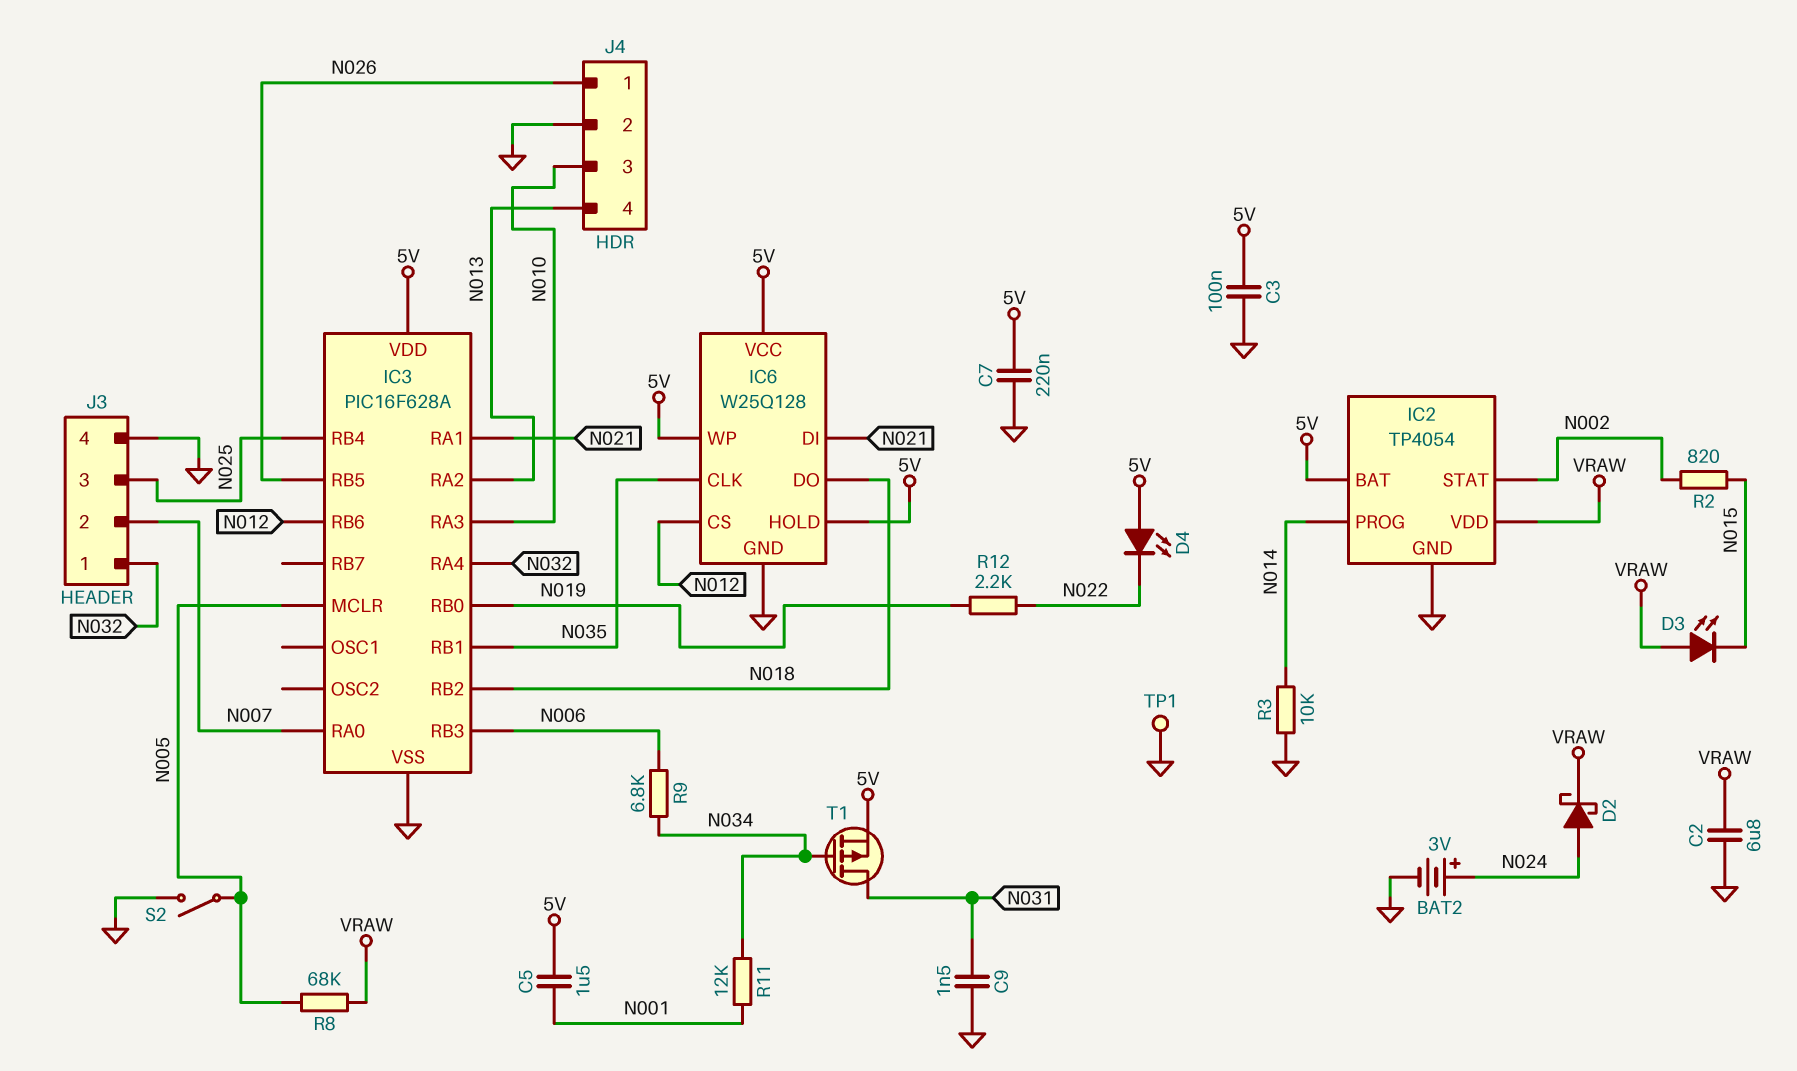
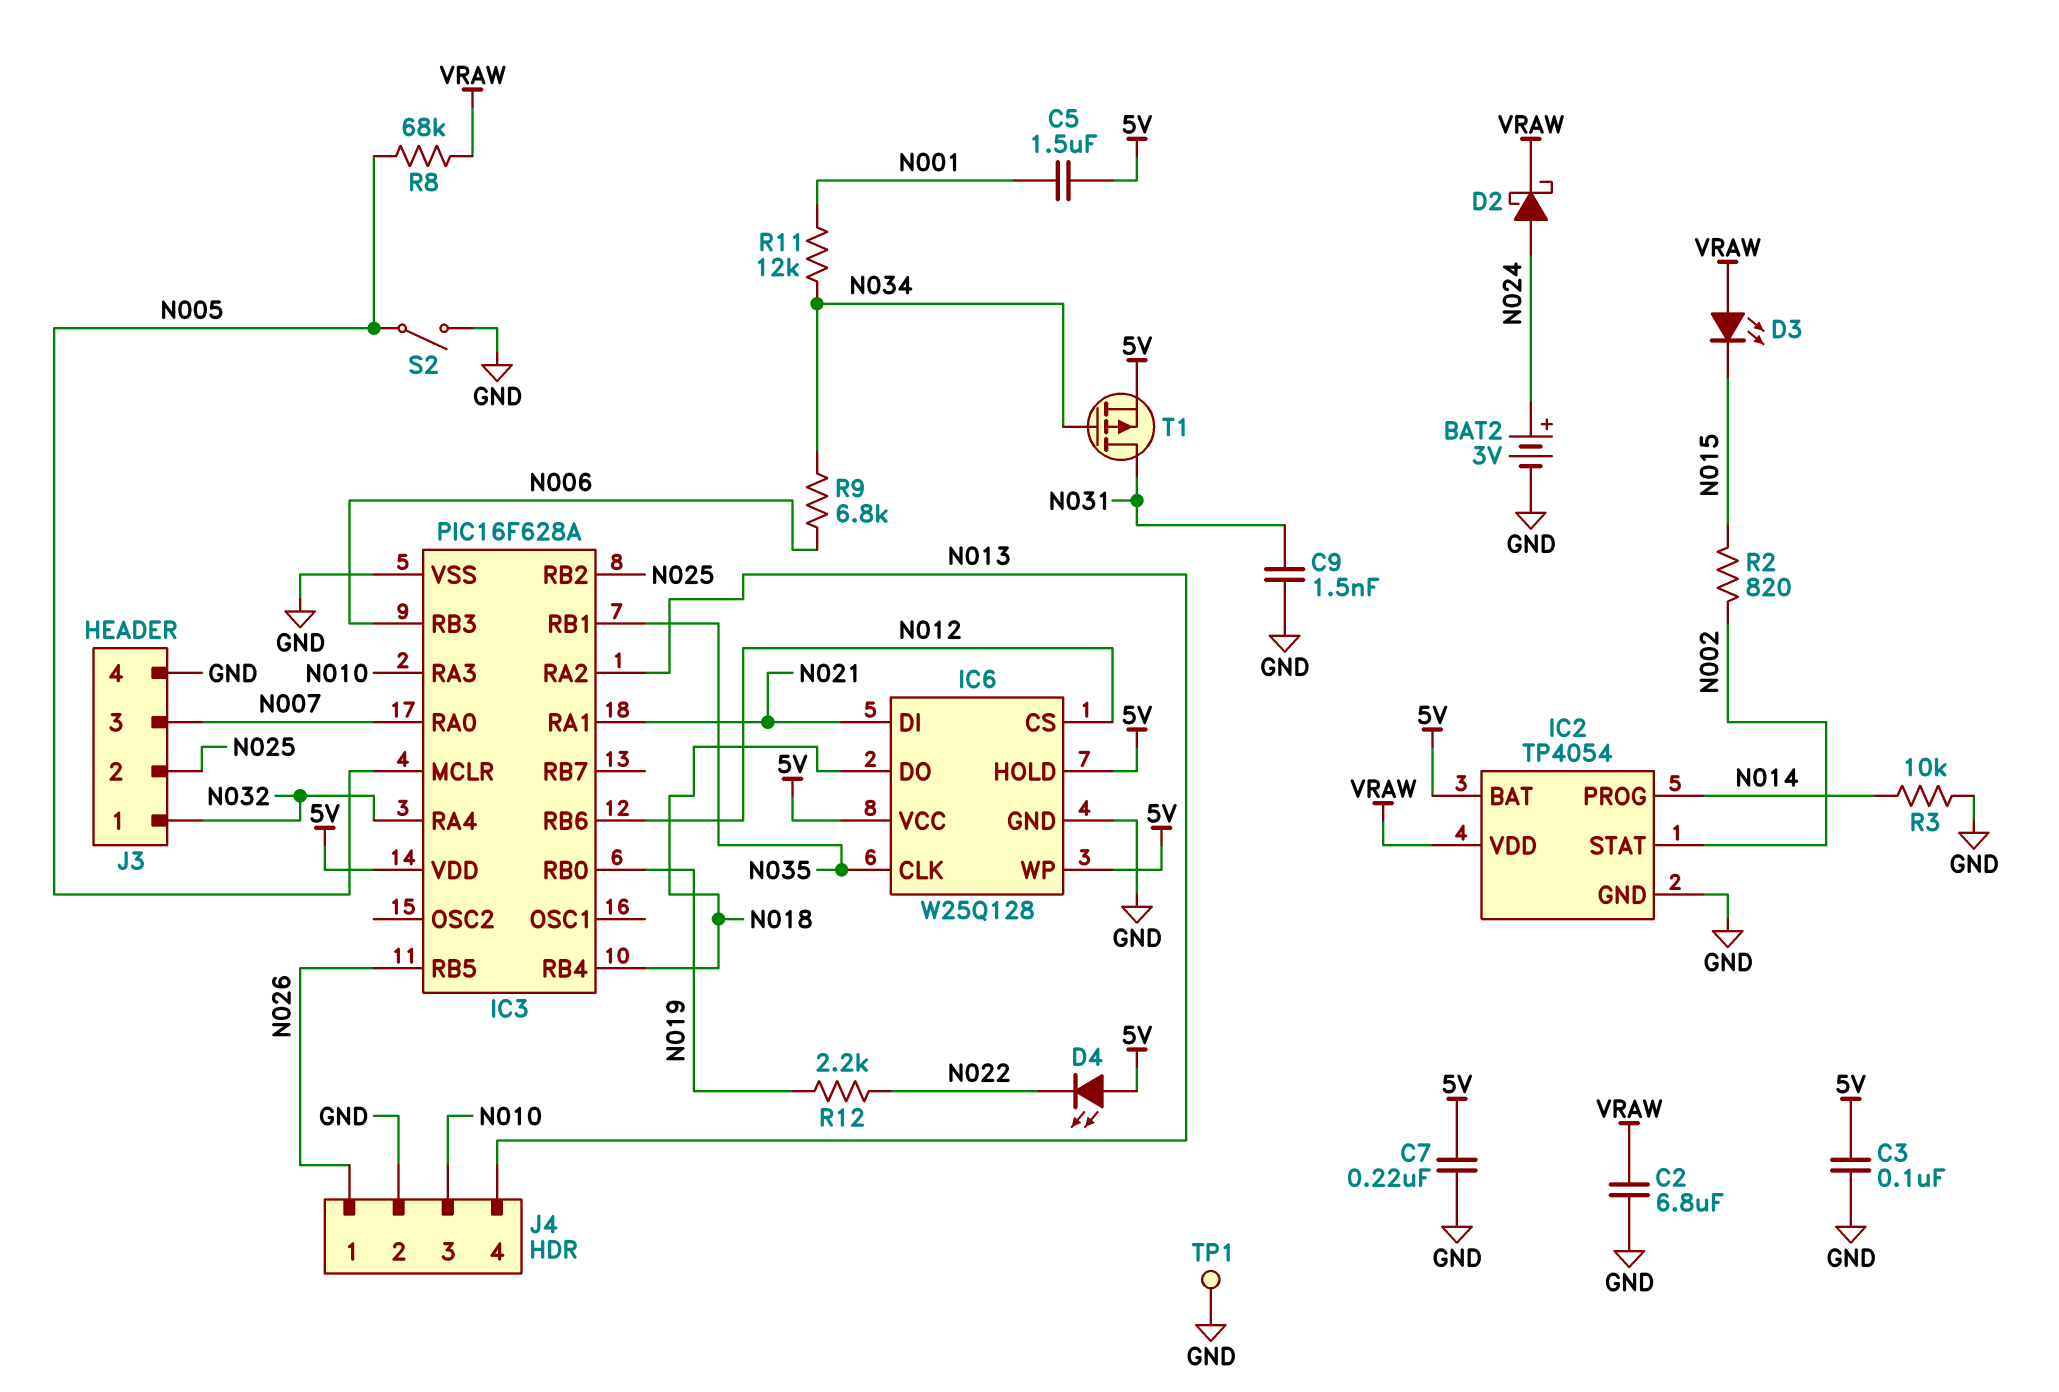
IC3 pin RB2: N018 -> N025
IC3 pin RB4: N025 -> N018
J3 pin 2: N007 -> N025
J3 pin 3: N025 -> N007

